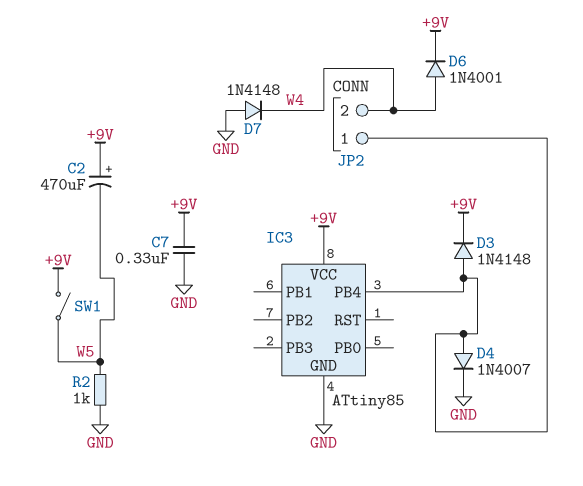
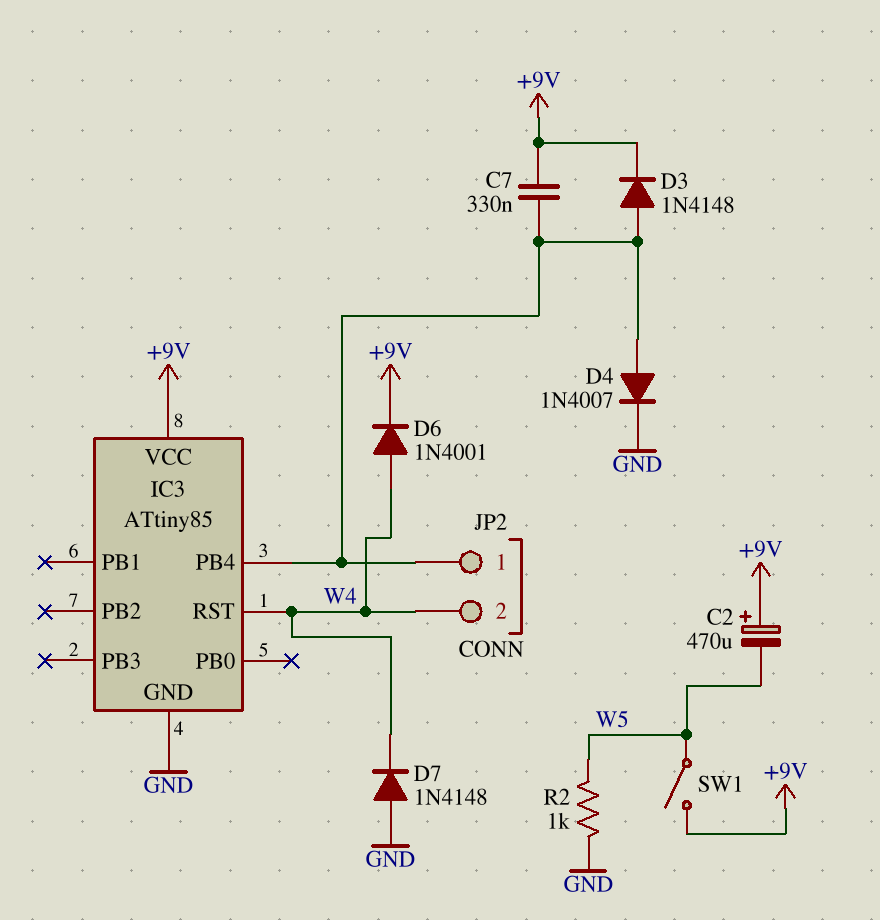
C7: 330nF (+9V, GND) -> 330nF (+9V, IC3/PB4)
IC3 pin RST: none -> W4

